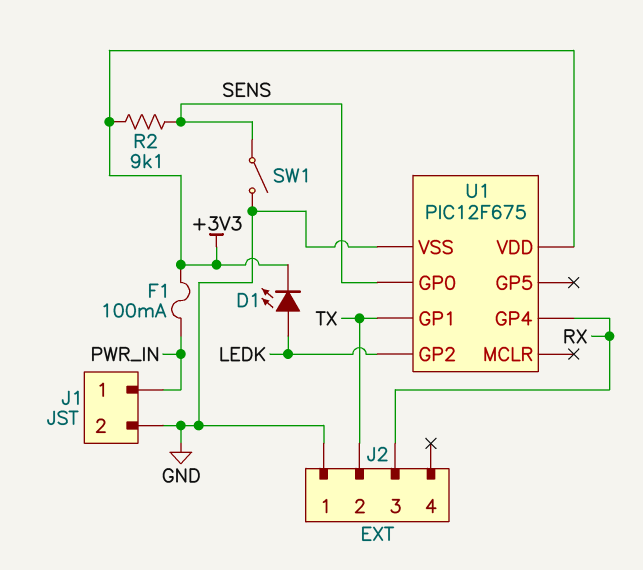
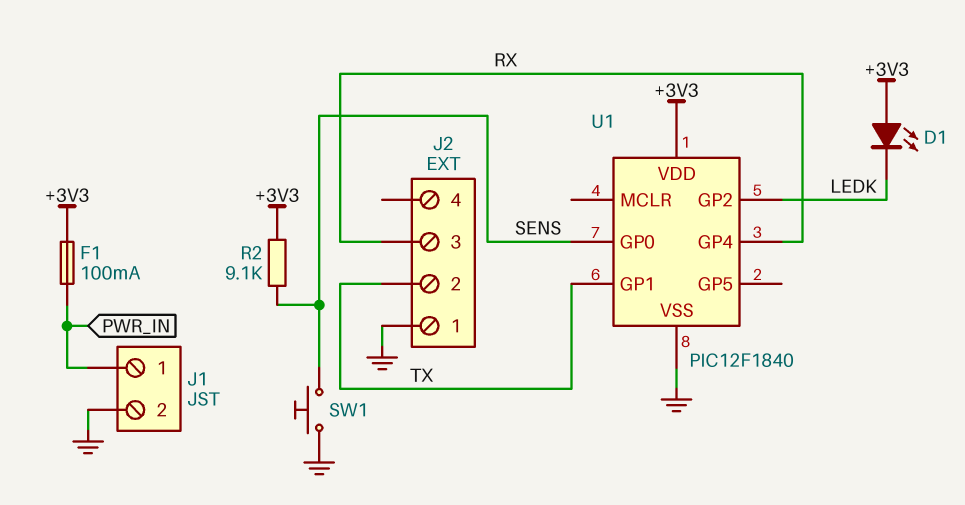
D1: LED (A LEDK, K +3V3) -> LED (A +3V3, K LEDK)
SW1: switch (GND, SENS) -> button (GND, SENS)
U1: PIC12F675 -> PIC12F1840

